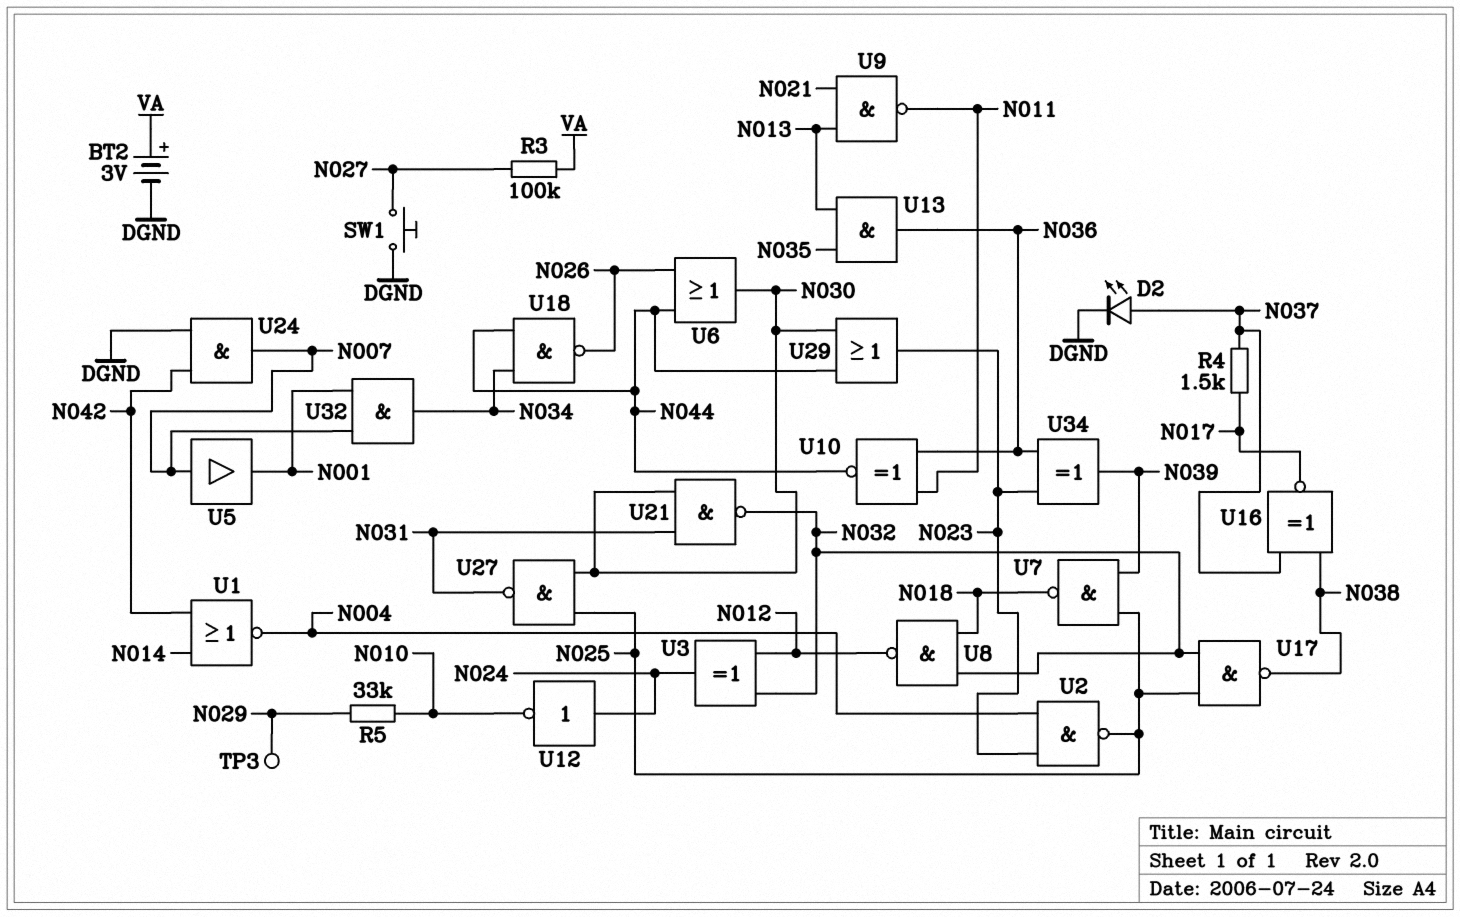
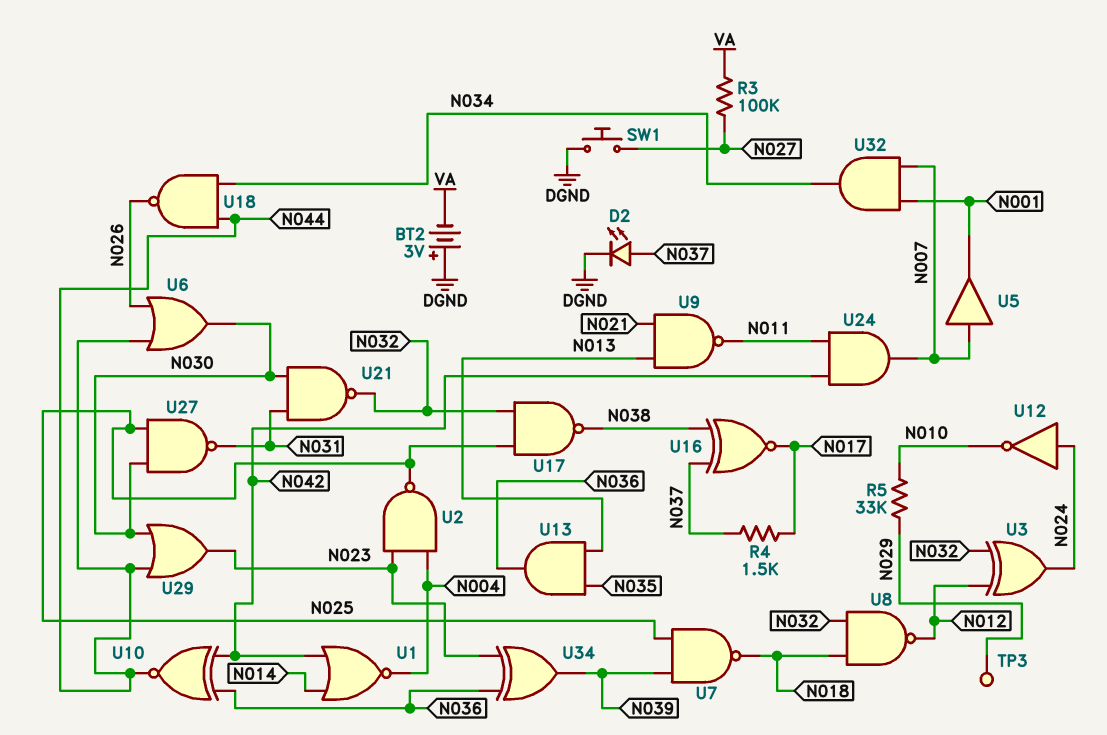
BT2: 3V (plus VA, minus DGND) -> 3V (plus DGND, minus VA)
U10: XNOR (in N011, in N036, out N044) -> XNOR (in N036, in N042, out N044)
U24: AND (in DGND, in N042, out N007) -> AND (in N011, in N042, out N007)

